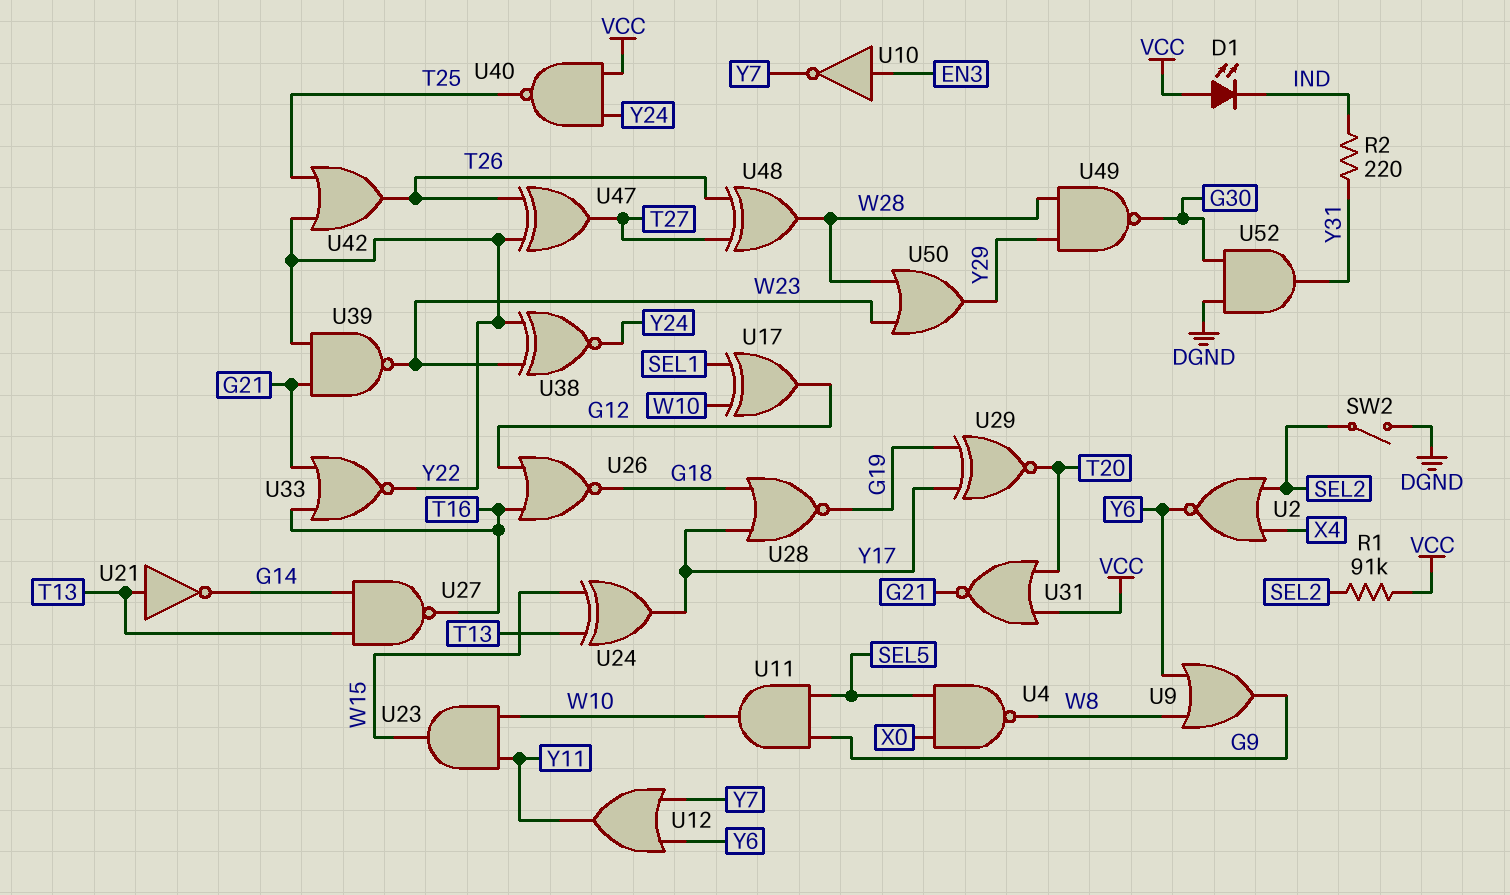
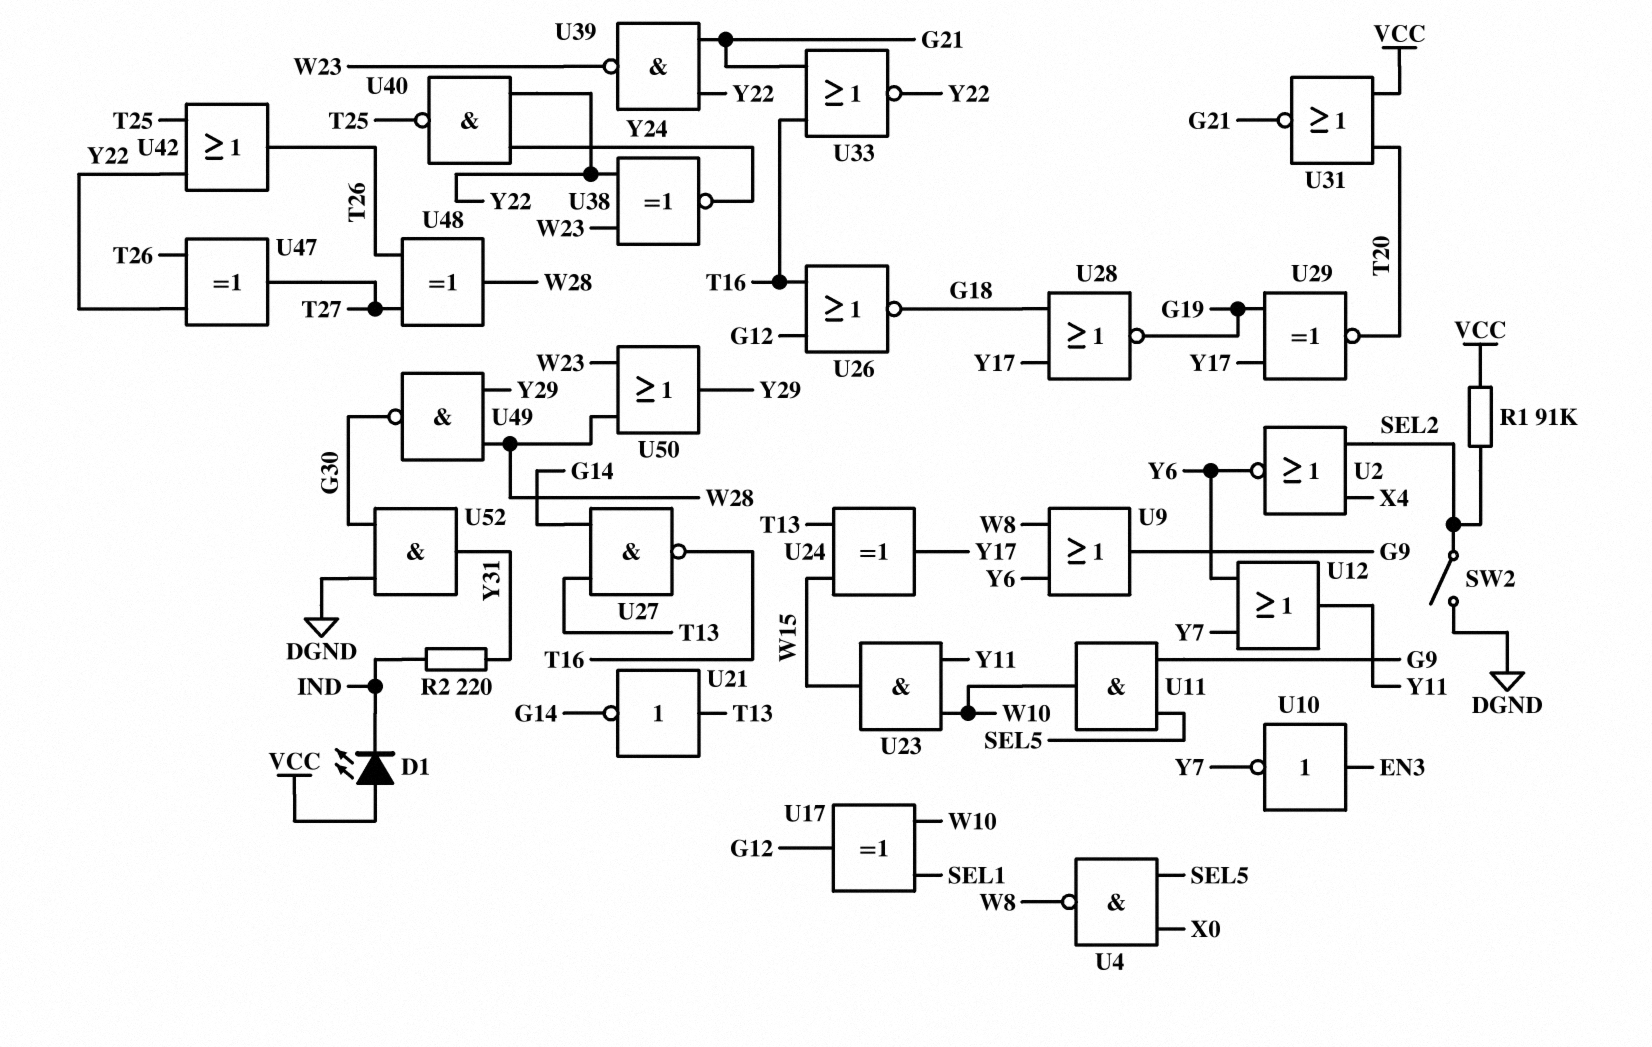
U40: NAND (in VCC, in Y24, out T25) -> NAND (in Y22, in Y24, out T25)

